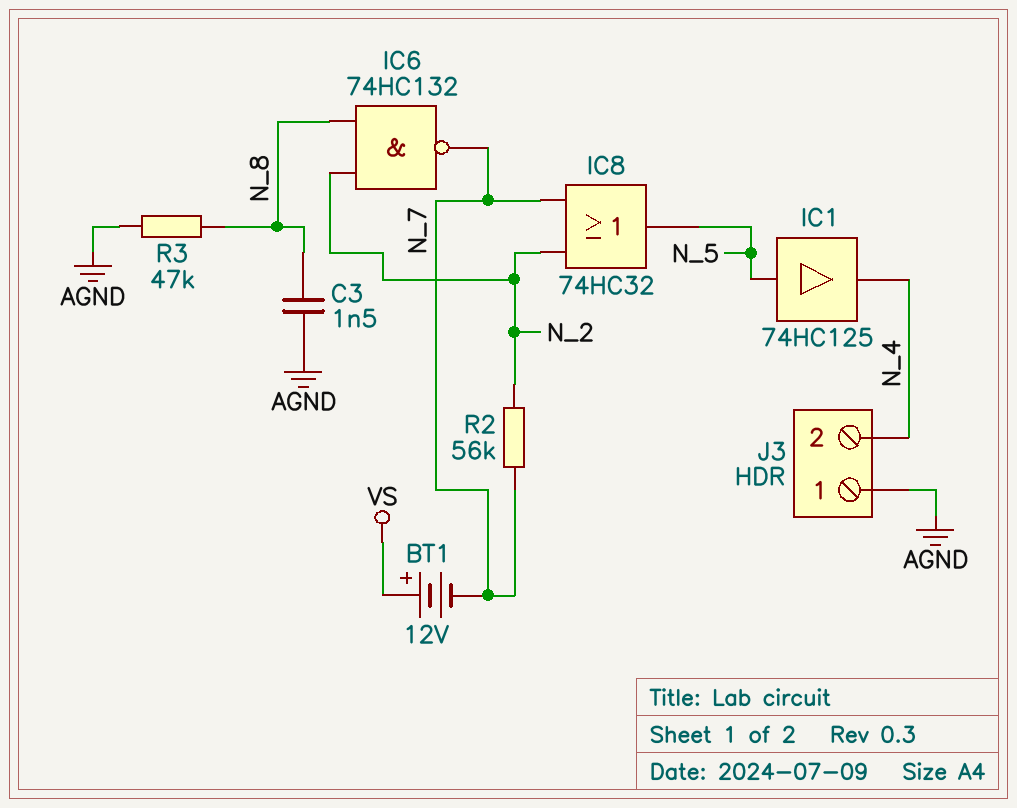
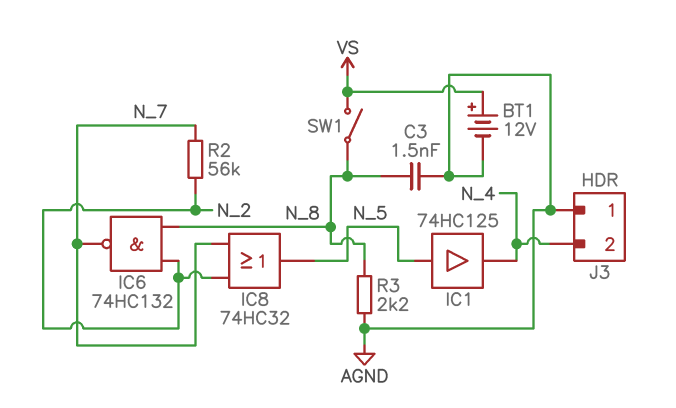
BT1: 12V (plus VS, minus N_7) -> 12V (plus VS, minus AGND)
R3: 47k (AGND, N_8) -> 2.2k (AGND, N_8)
SW1: none -> switch (N_8, VS)

